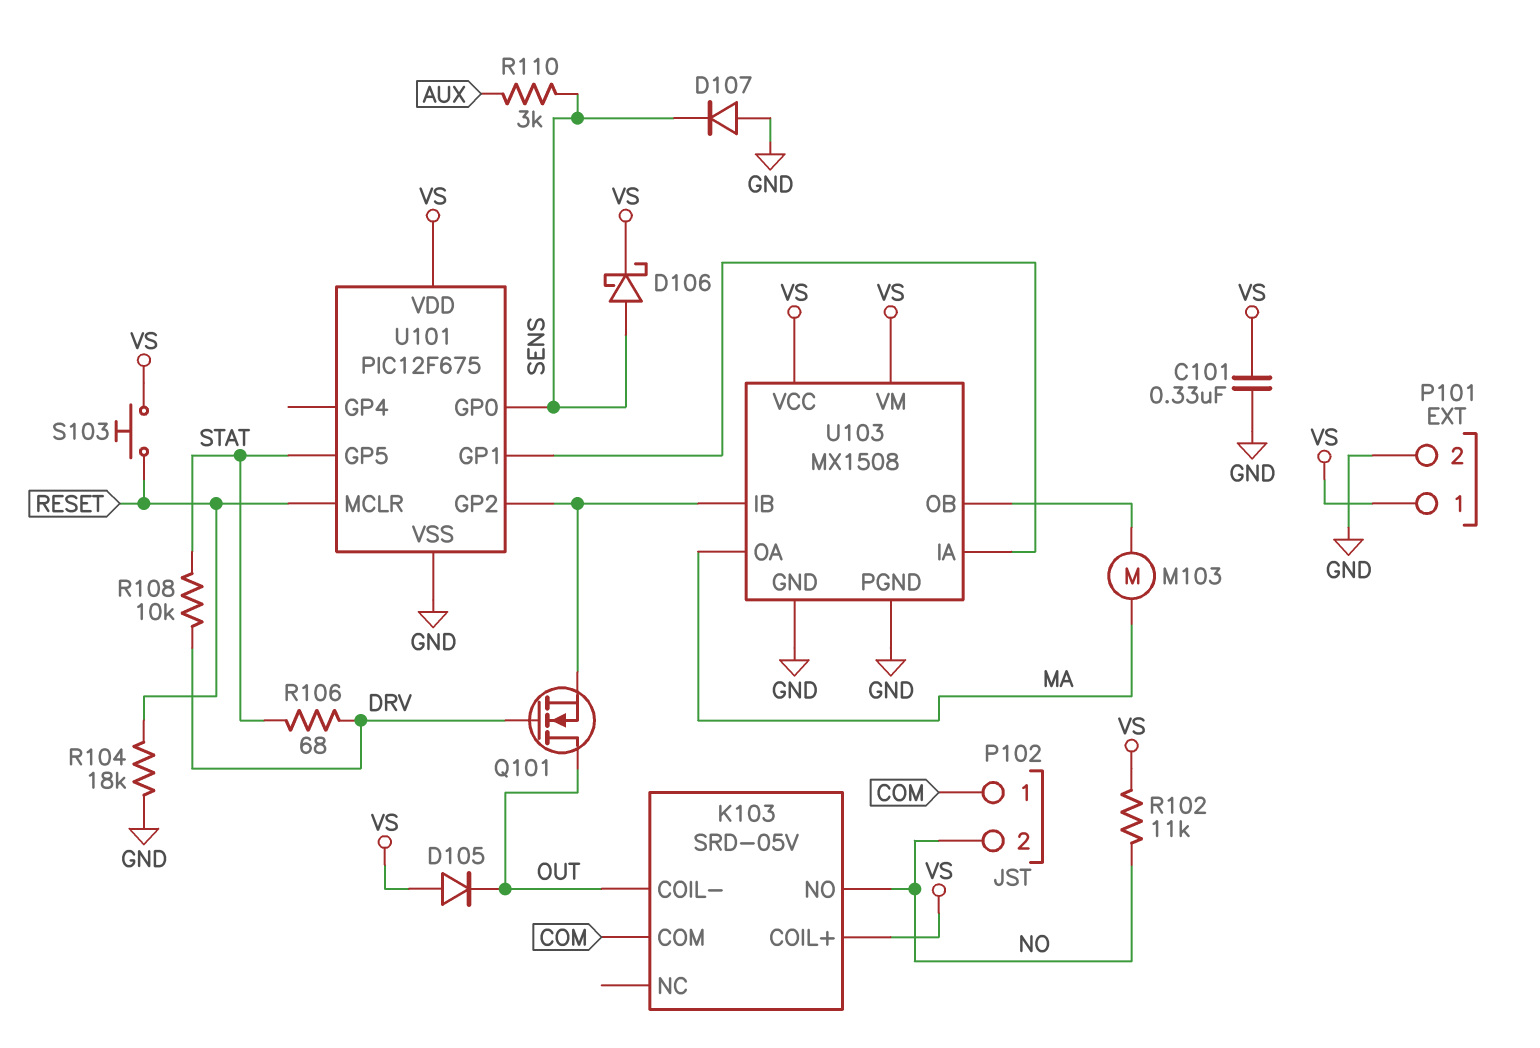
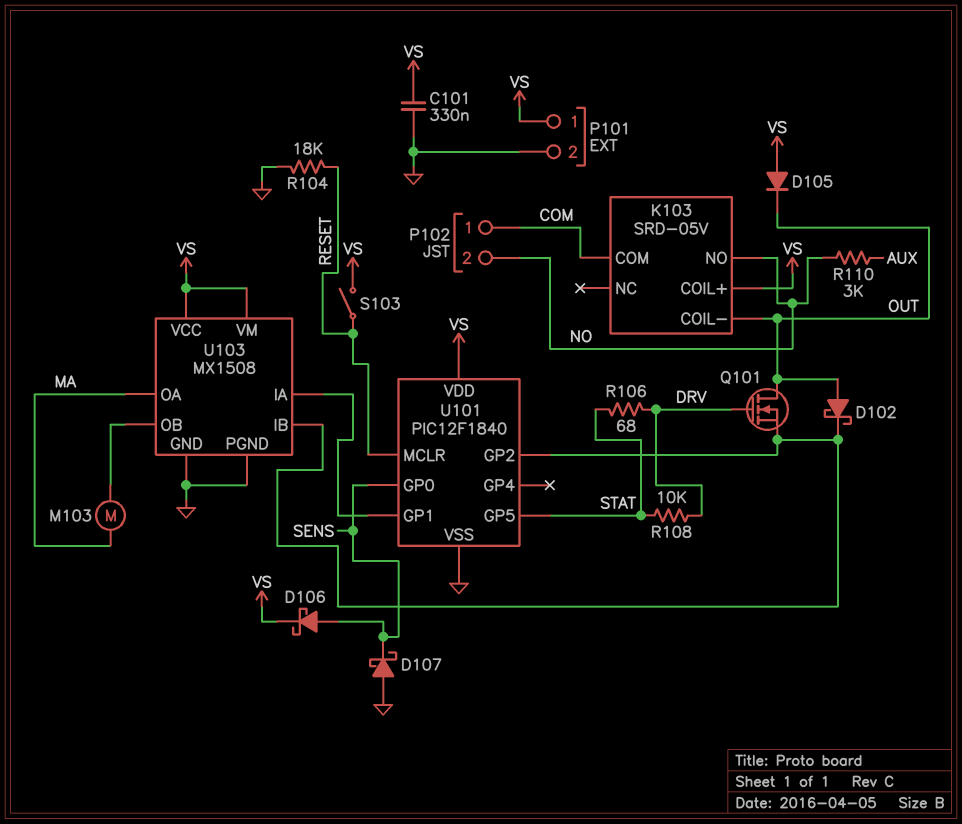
D102: none -> schottky (A OUT, K U101/GP2)
D107: diode (A GND, K SENS) -> schottky (A GND, K SENS)
R102: 11k (NO, VS) -> none
R110: 3k (AUX, SENS) -> 3k (AUX, NO)
S103: button (RESET, VS) -> switch (RESET, VS)
U101: PIC12F675 -> PIC12F1840

